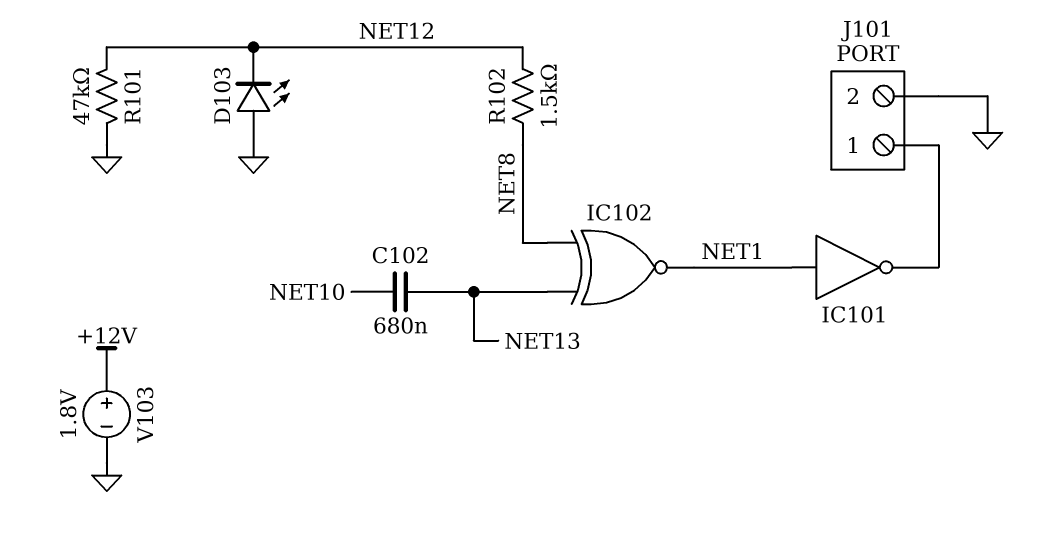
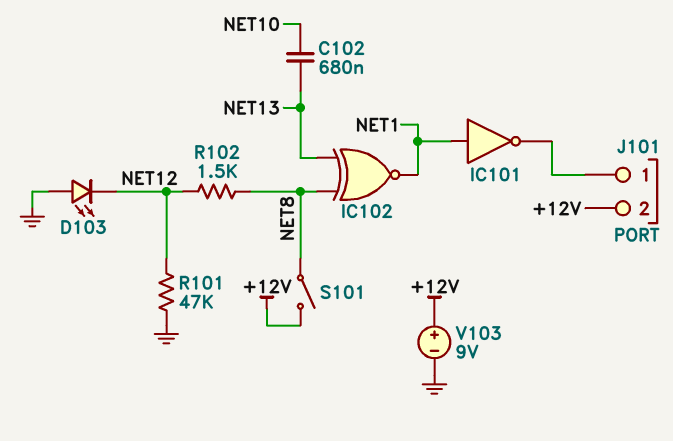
J101 pin 2: GND -> +12V
S101: none -> switch (+12V, NET8)
V103: 1.8V (plus +12V, minus GND) -> 9V (plus +12V, minus GND)

